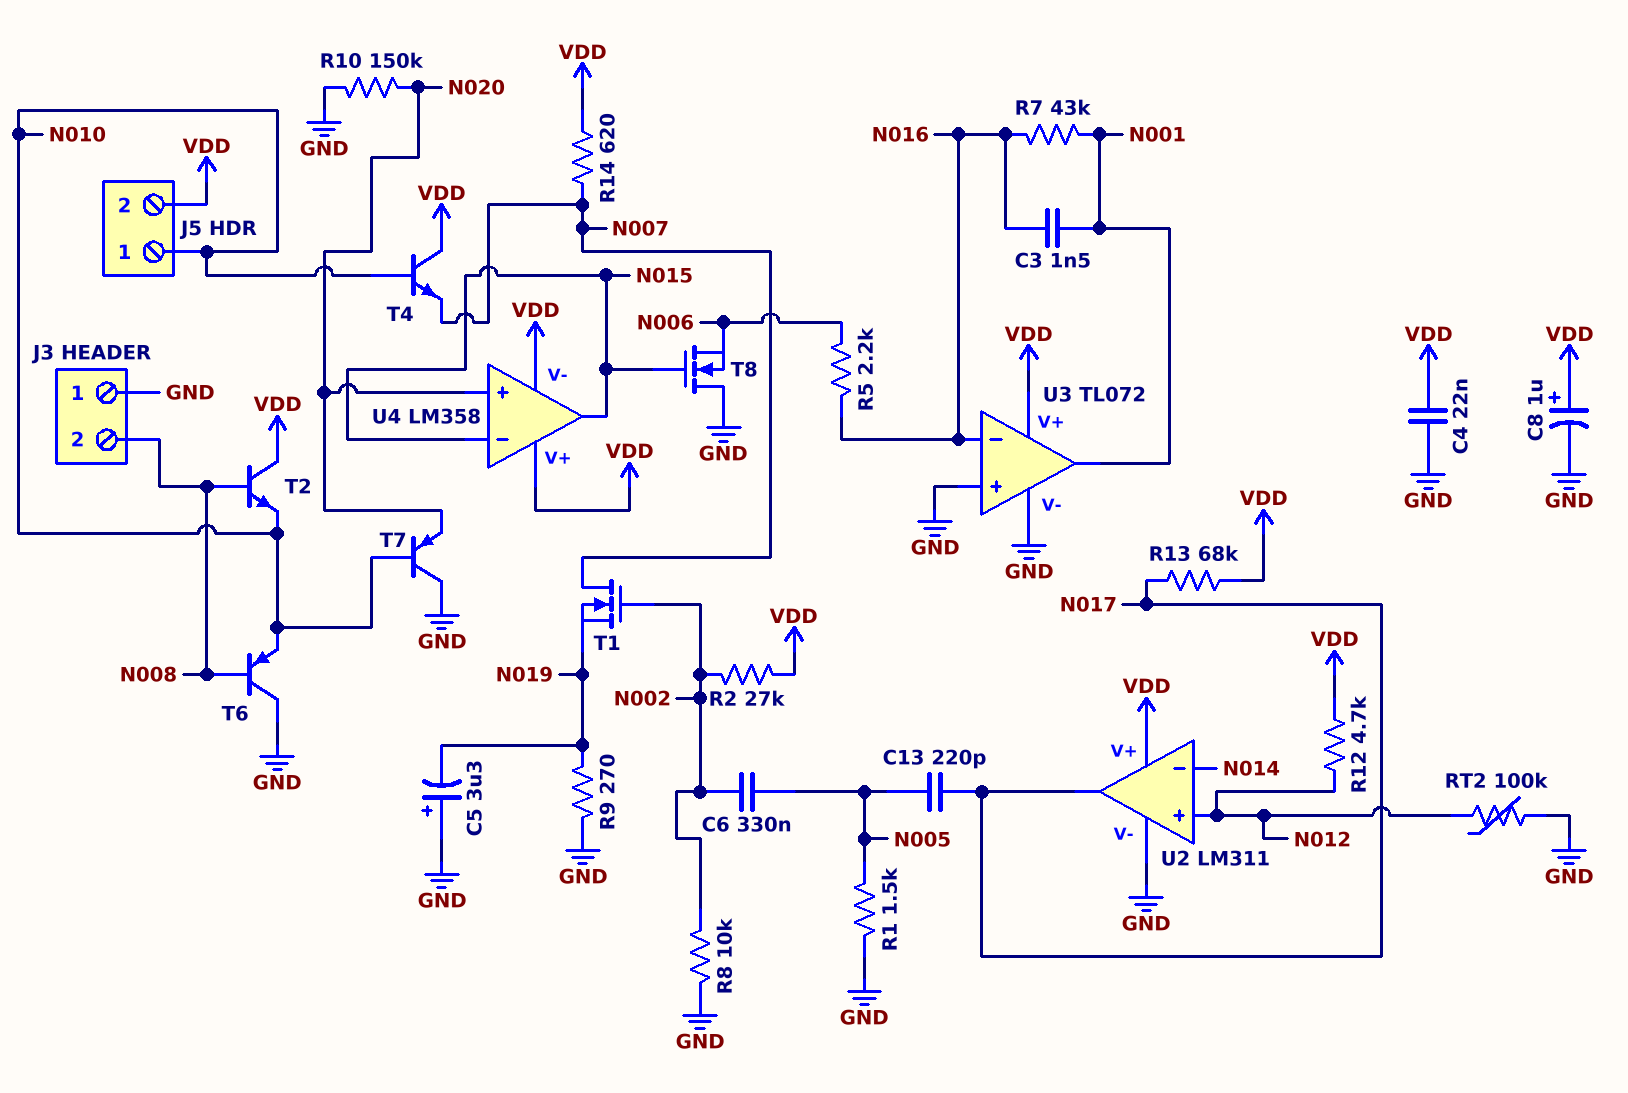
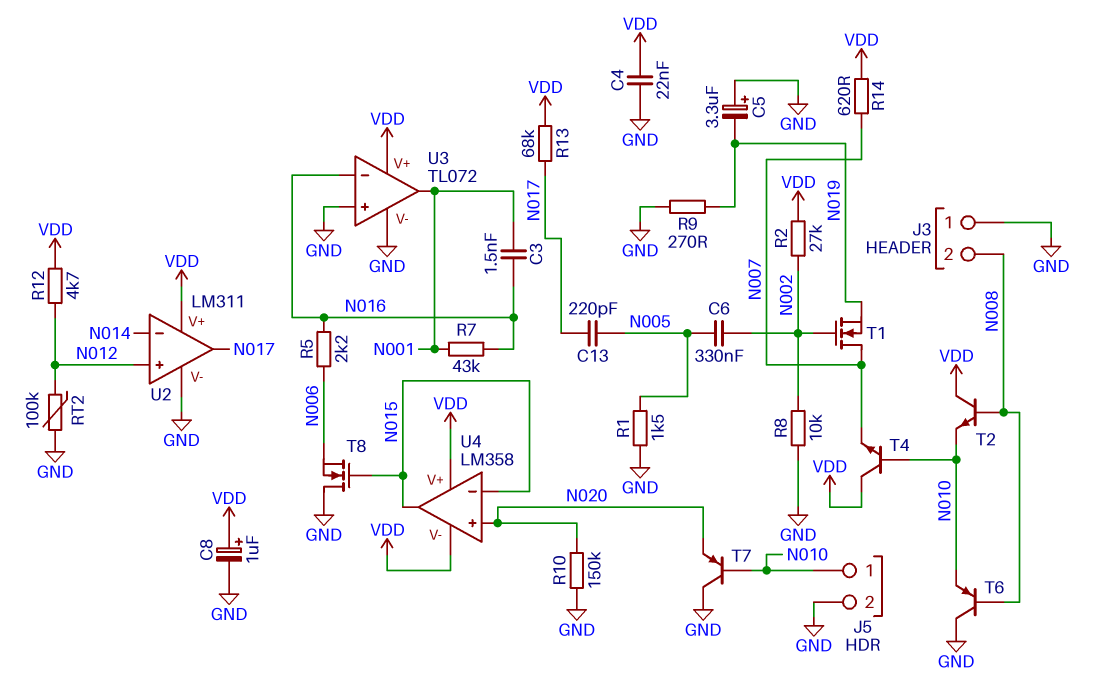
J5 pin 2: VDD -> GND

